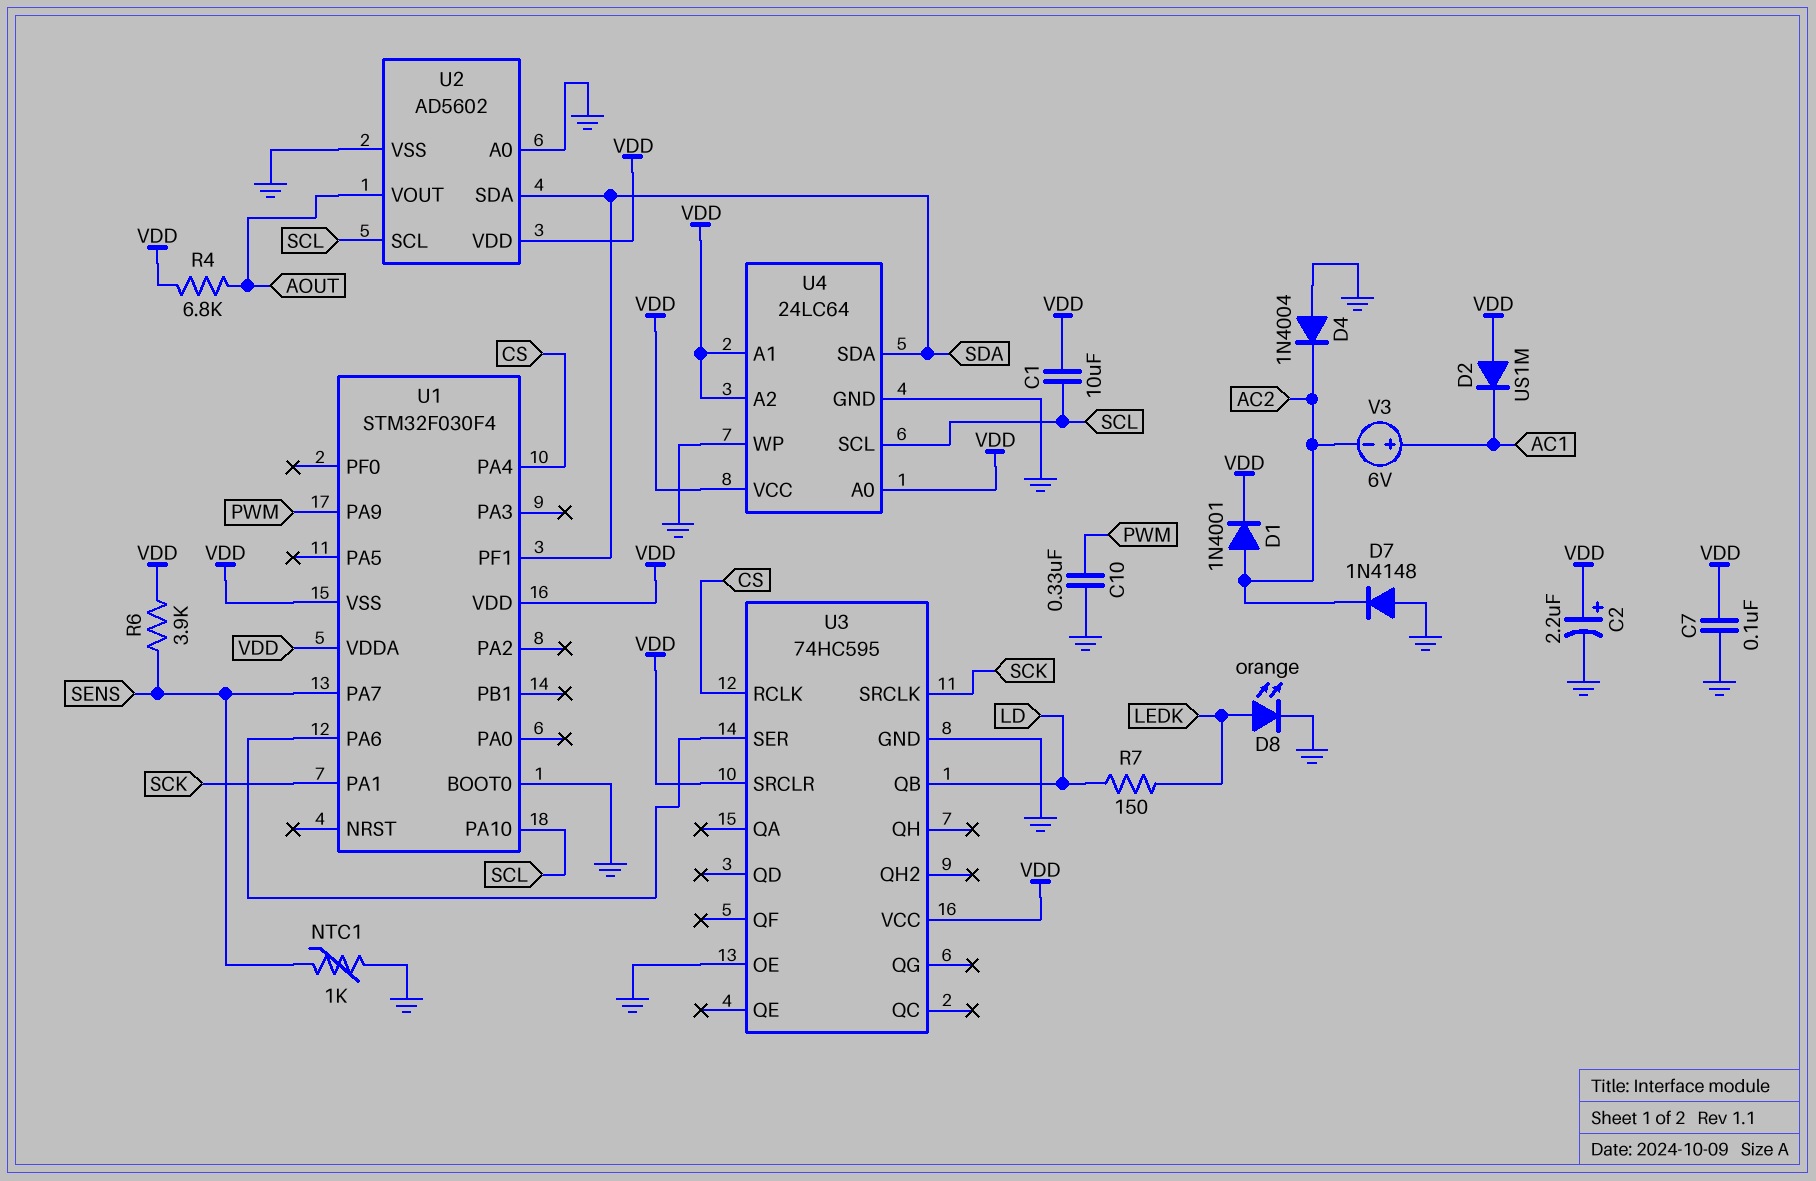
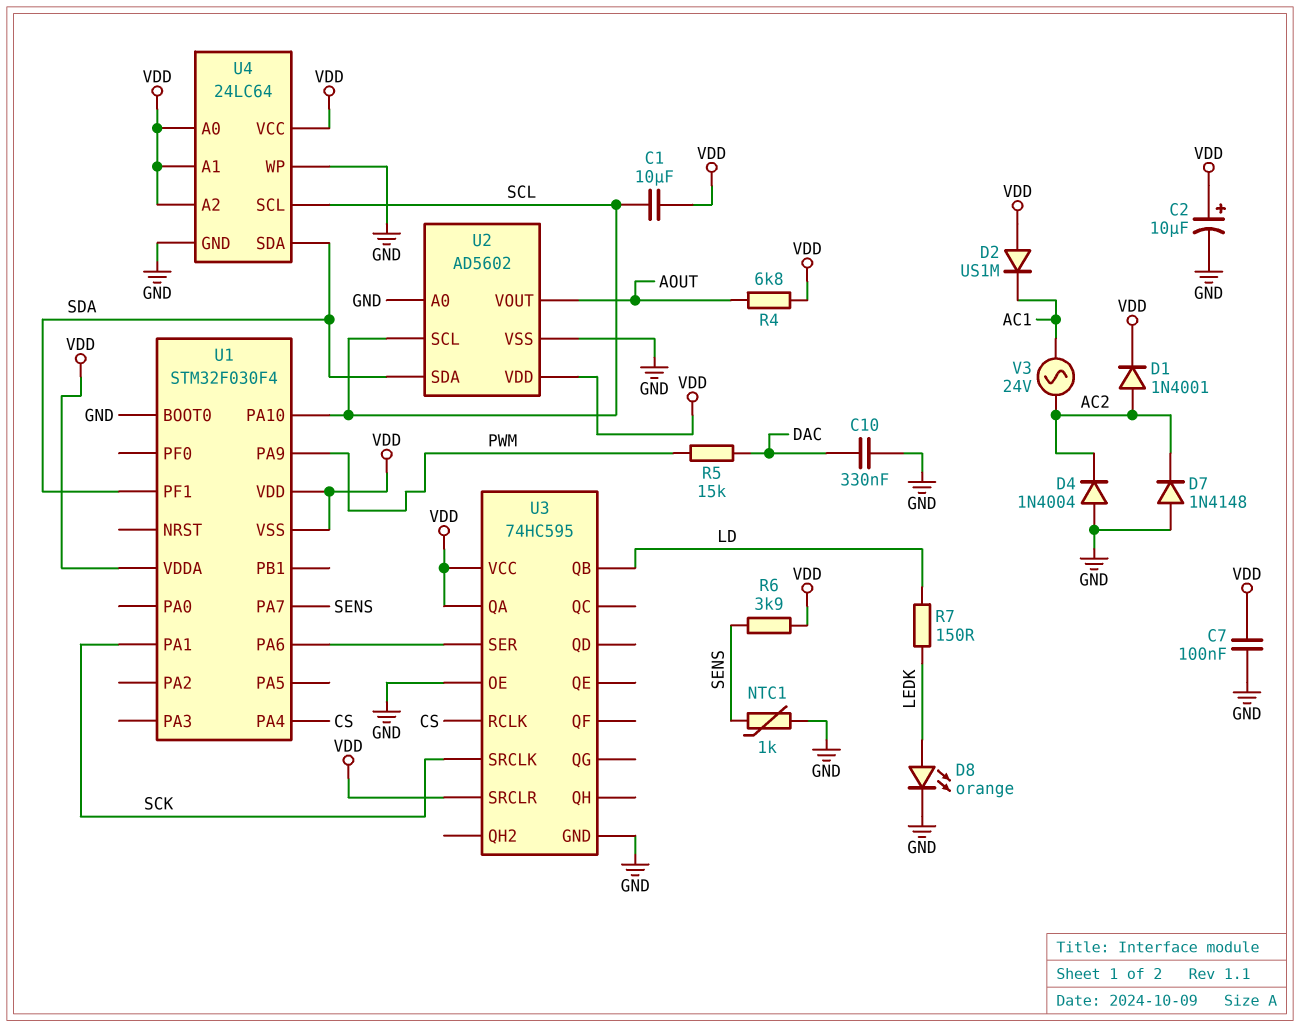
C2: 2.2uF (plus VDD, minus GND) -> 10uF (plus VDD, minus GND)
C10: 330nF (GND, PWM) -> 330nF (DAC, GND)
R5: none -> 15k (DAC, PWM)
U3 pin QA: none -> VDD
V3: 6V (plus AC1, minus AC2) -> AC 24V (AC1, AC2)

